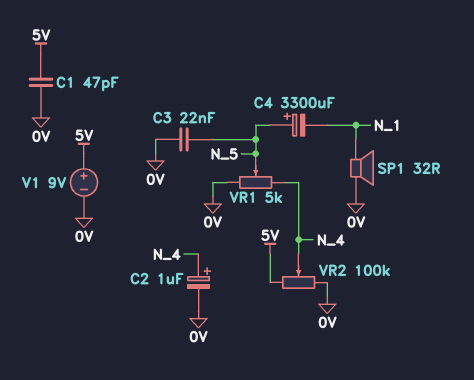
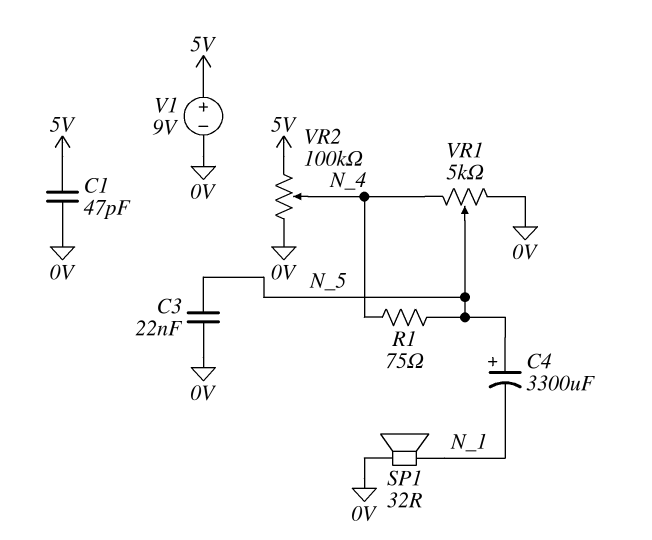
C2: 1uF (plus N_4, minus 0V) -> none
R1: none -> 75 (N_4, N_5)

